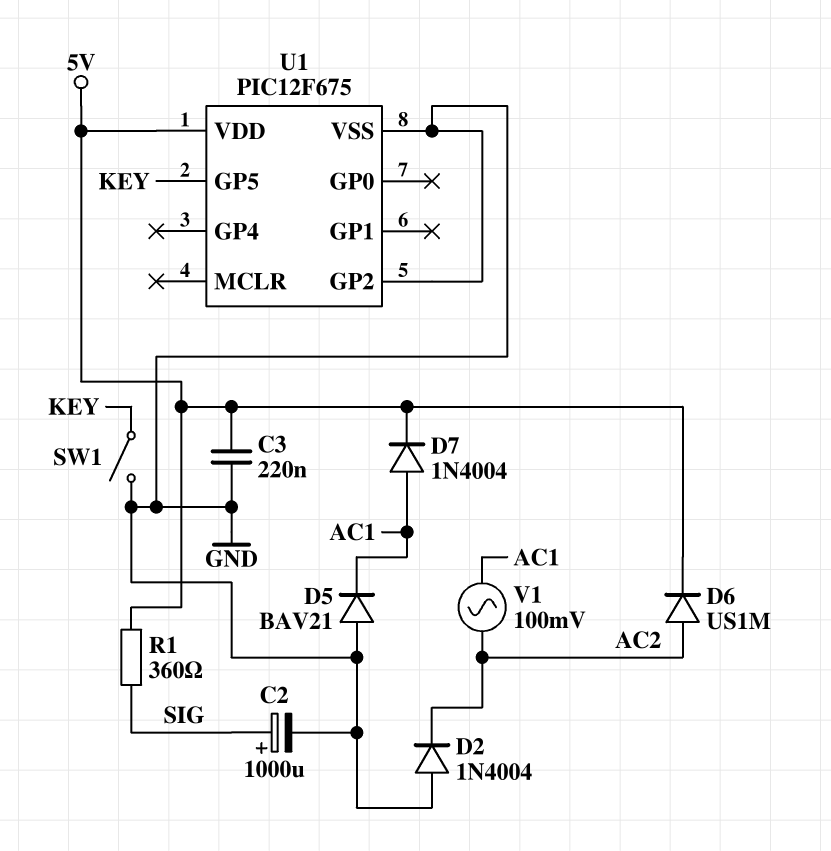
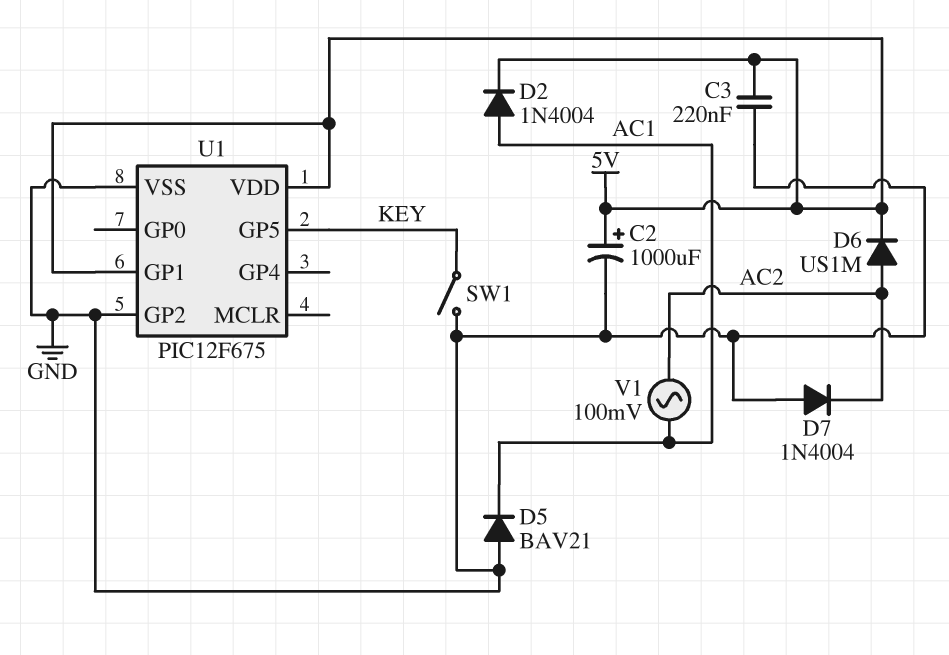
C2: 1000uF (plus SIG, minus GND) -> 1000uF (plus 5V, minus GND)
D2: diode 1N4004 (A GND, K AC2) -> diode 1N4004 (A AC1, K 5V)
D7: diode 1N4004 (A AC1, K 5V) -> diode 1N4004 (A GND, K AC2)
R1: 360 (5V, SIG) -> none
U1 pin GP1: none -> 5V

